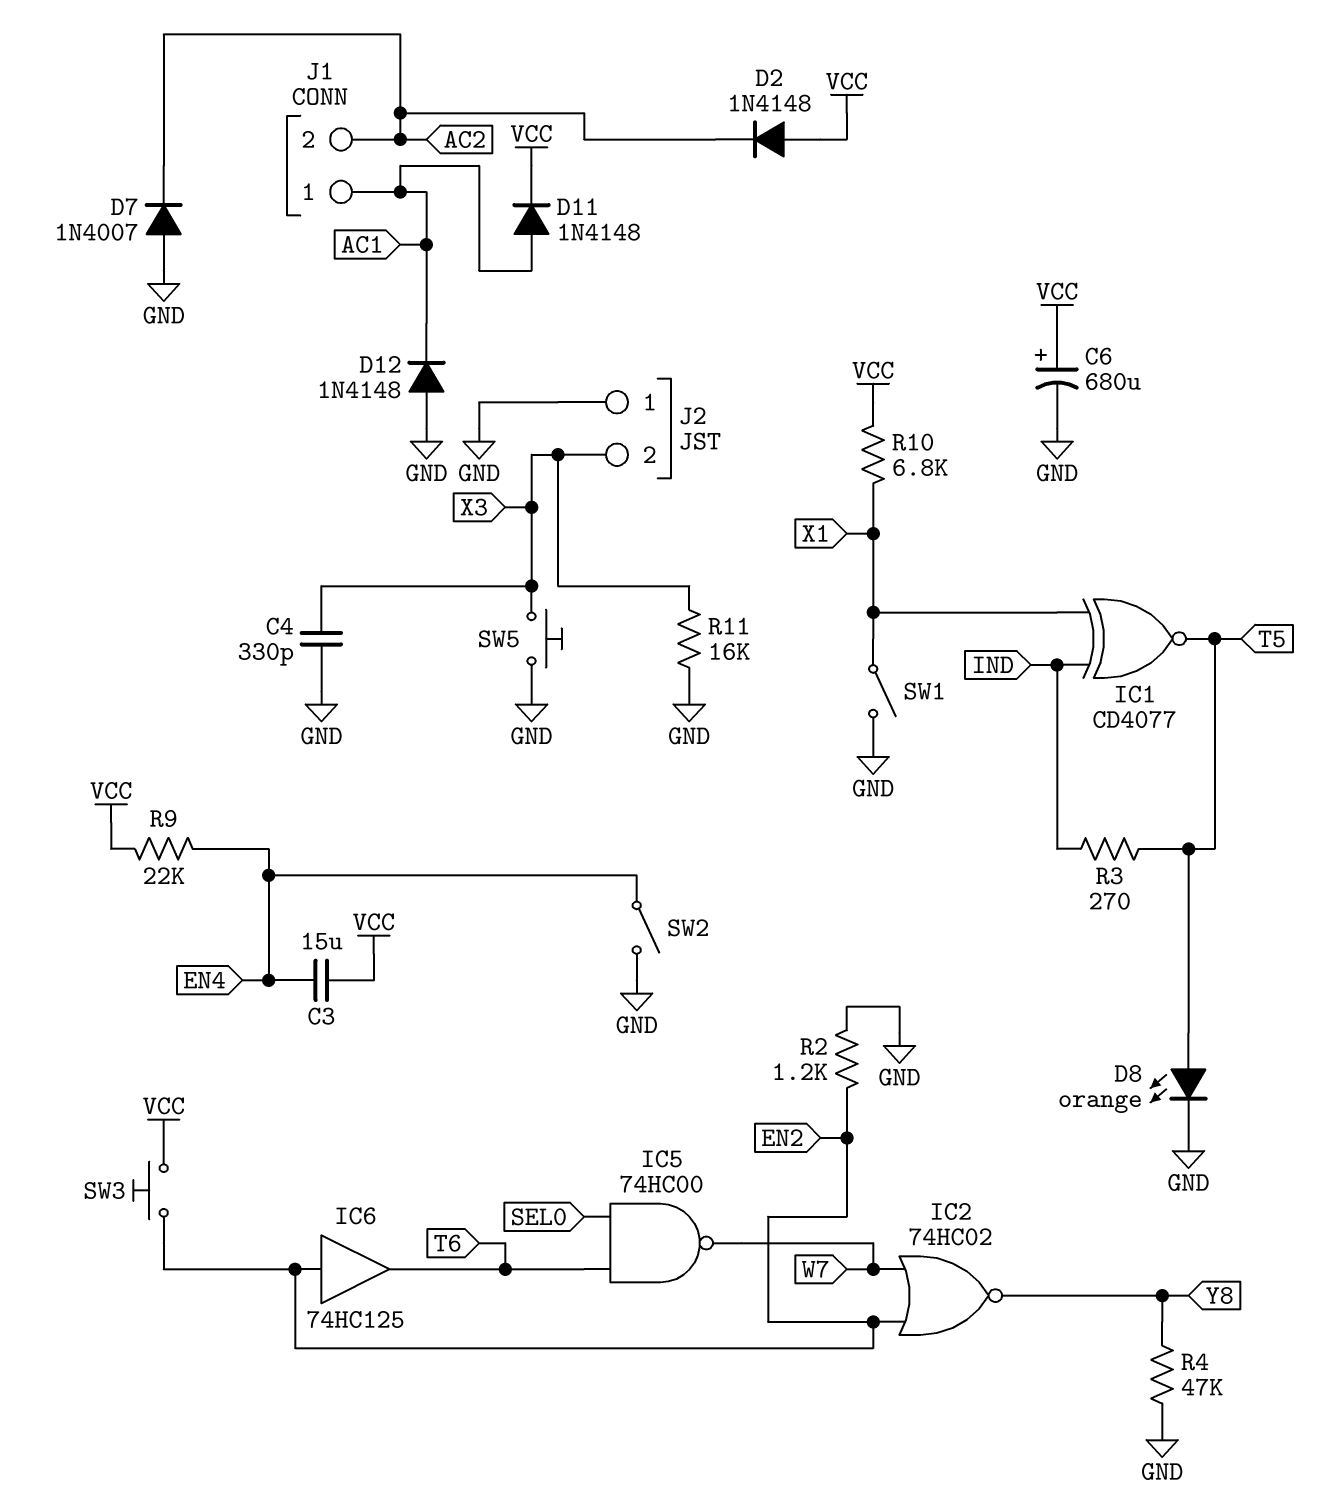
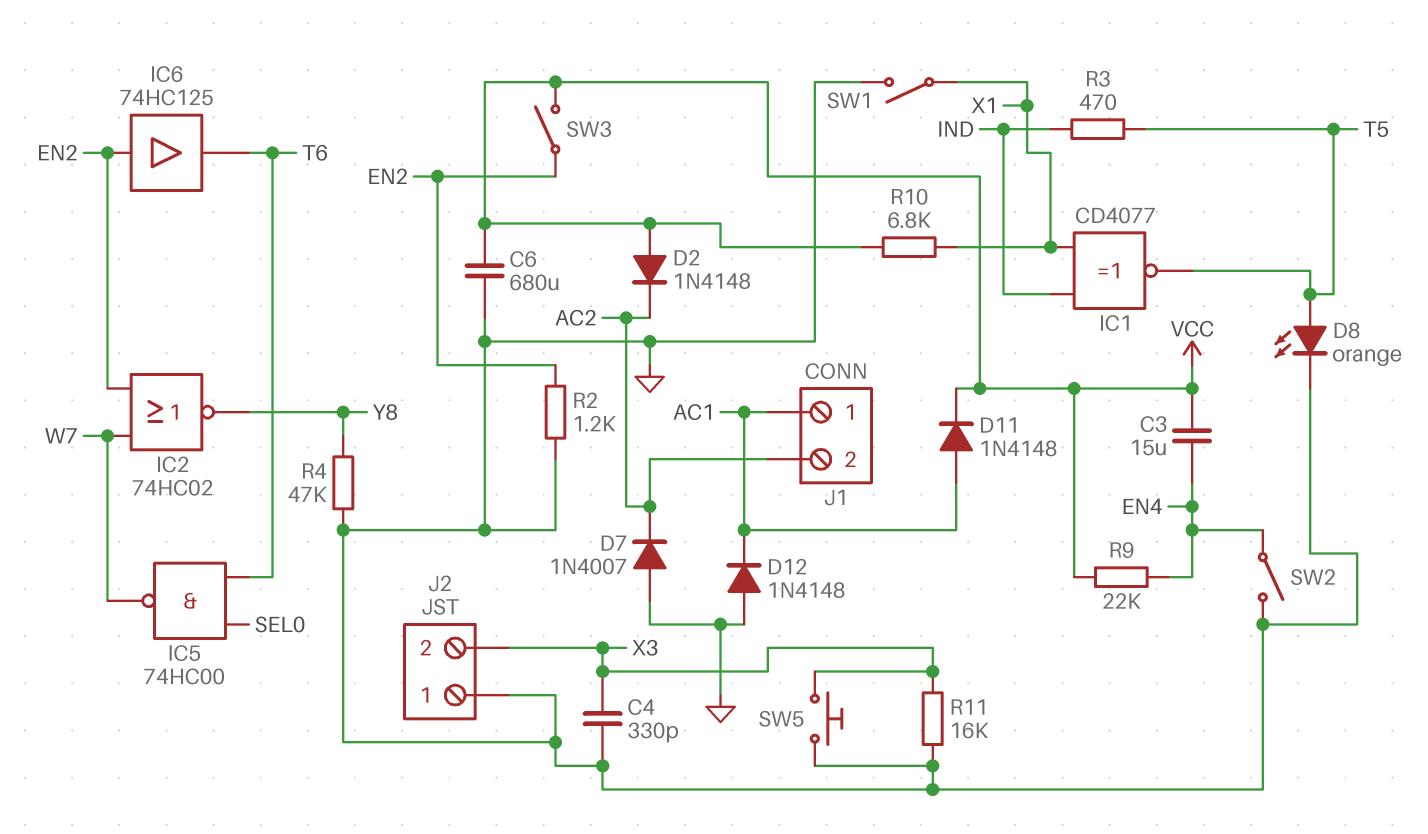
C6: 680uF (plus VCC, minus GND) -> 680uF (GND, VCC)
R3: 270 (IND, T5) -> 470 (IND, T5)
SW3: button (EN2, VCC) -> switch (EN2, VCC)

